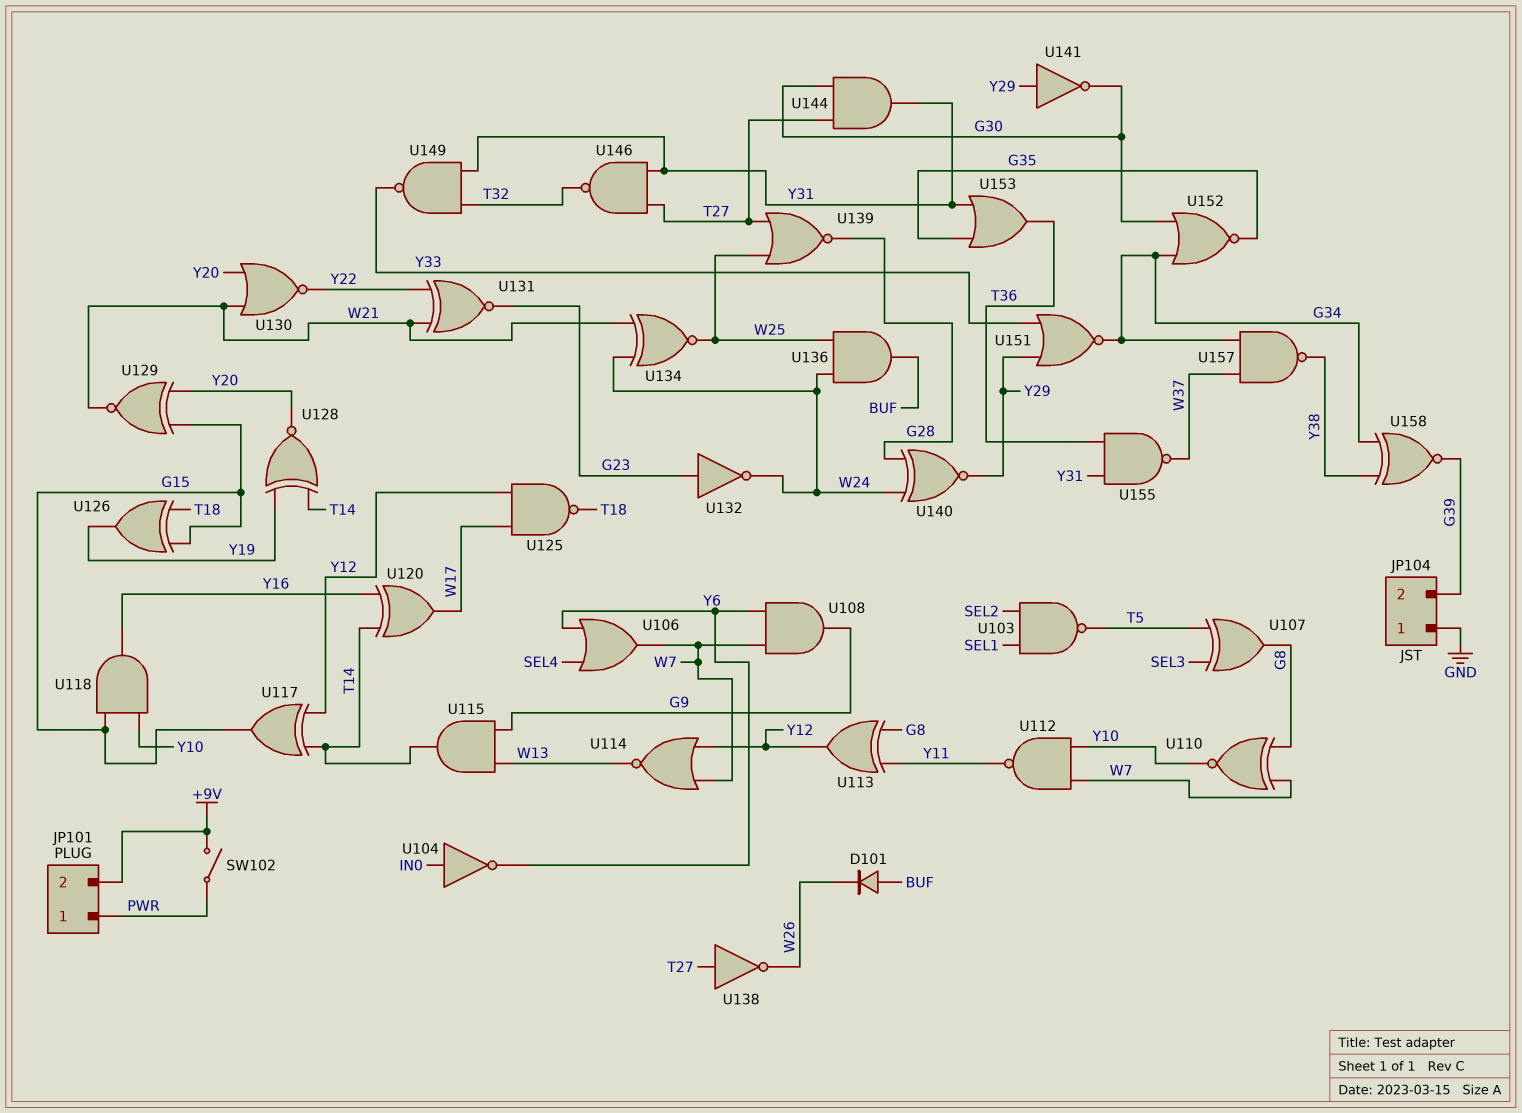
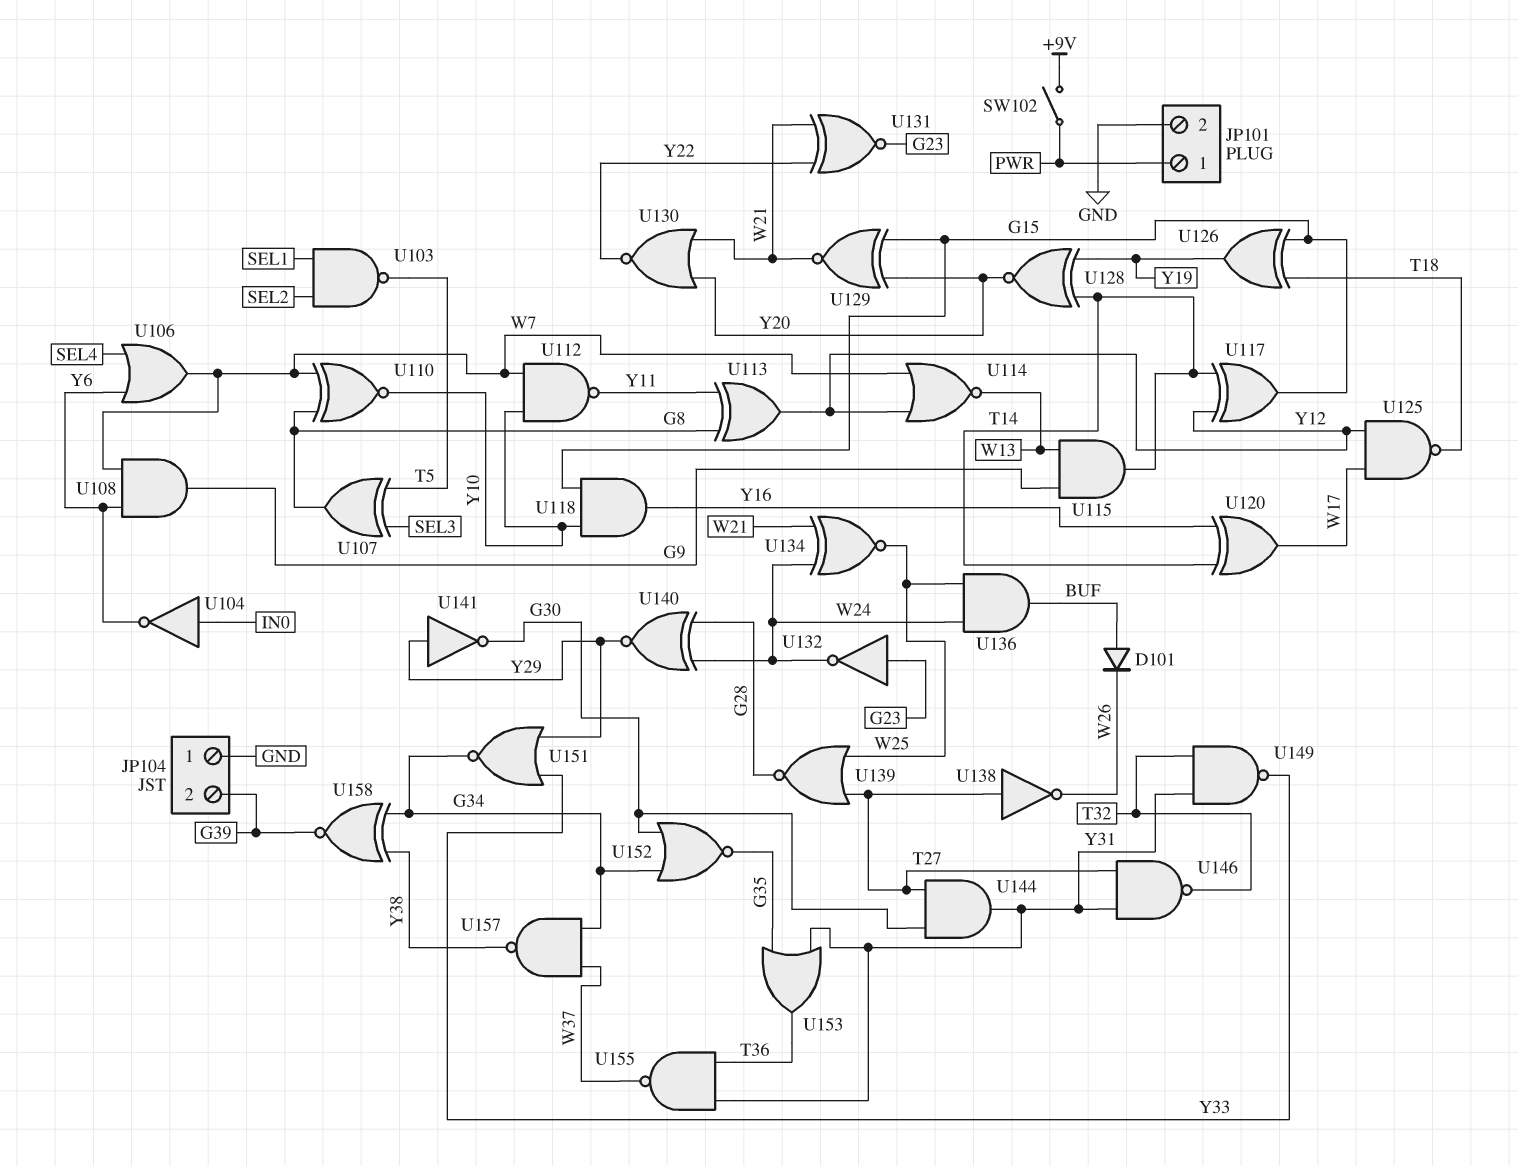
JP101 pin 2: +9V -> GND

